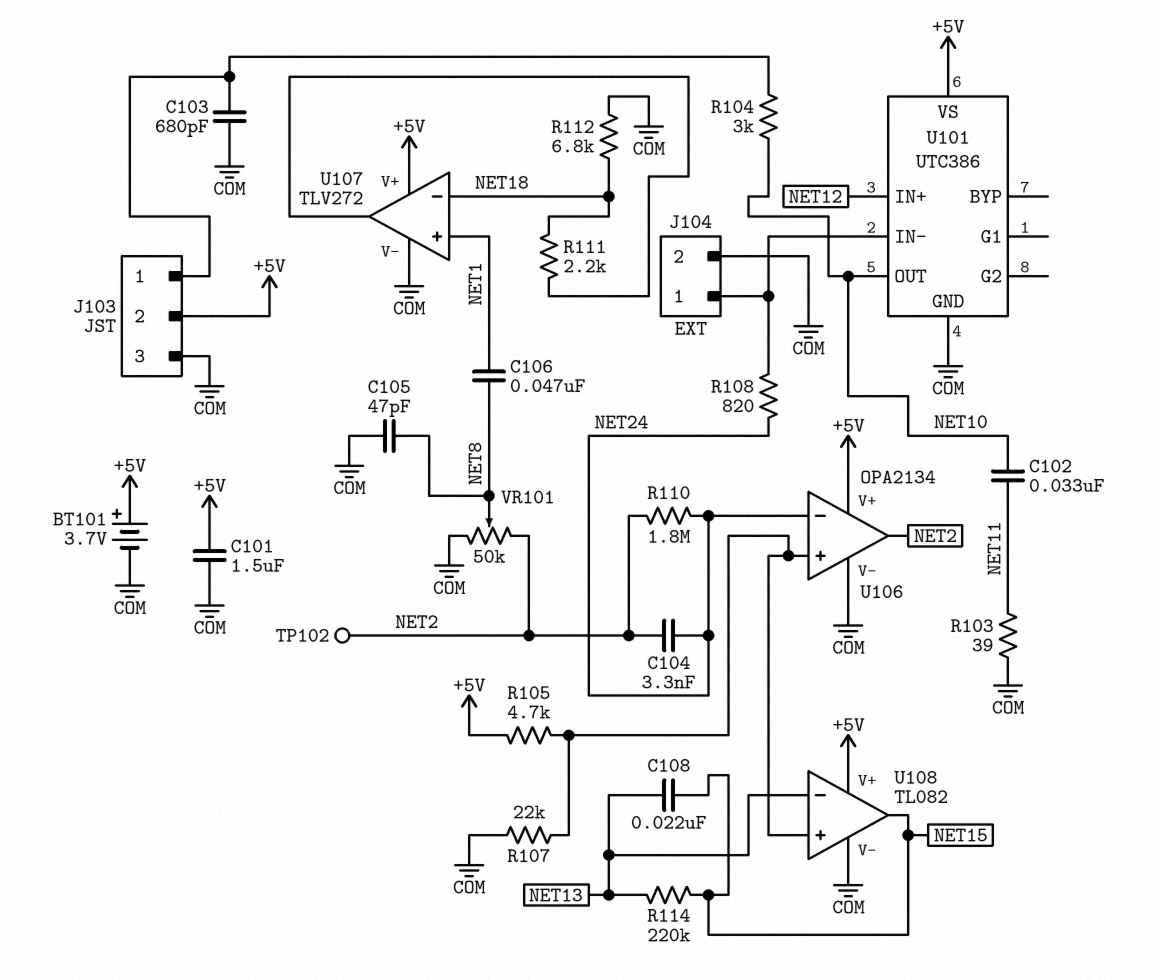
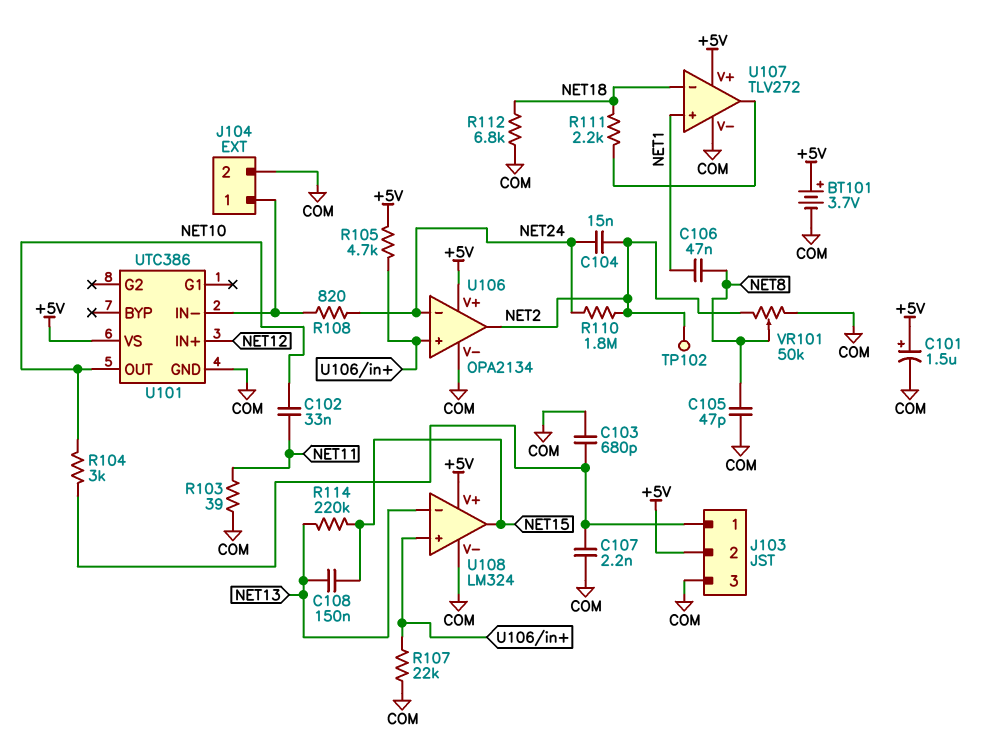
C101: 1.5uF (+5V, COM) -> 1.5uF (plus +5V, minus COM)
C104: 3.3nF (NET2, NET24) -> 15nF (NET2, NET24)
C107: none -> 2.2nF (COM, J103/1)
C108: 22nF (NET13, NET15) -> 150nF (NET13, NET15)
U108: TL082 -> LM324

